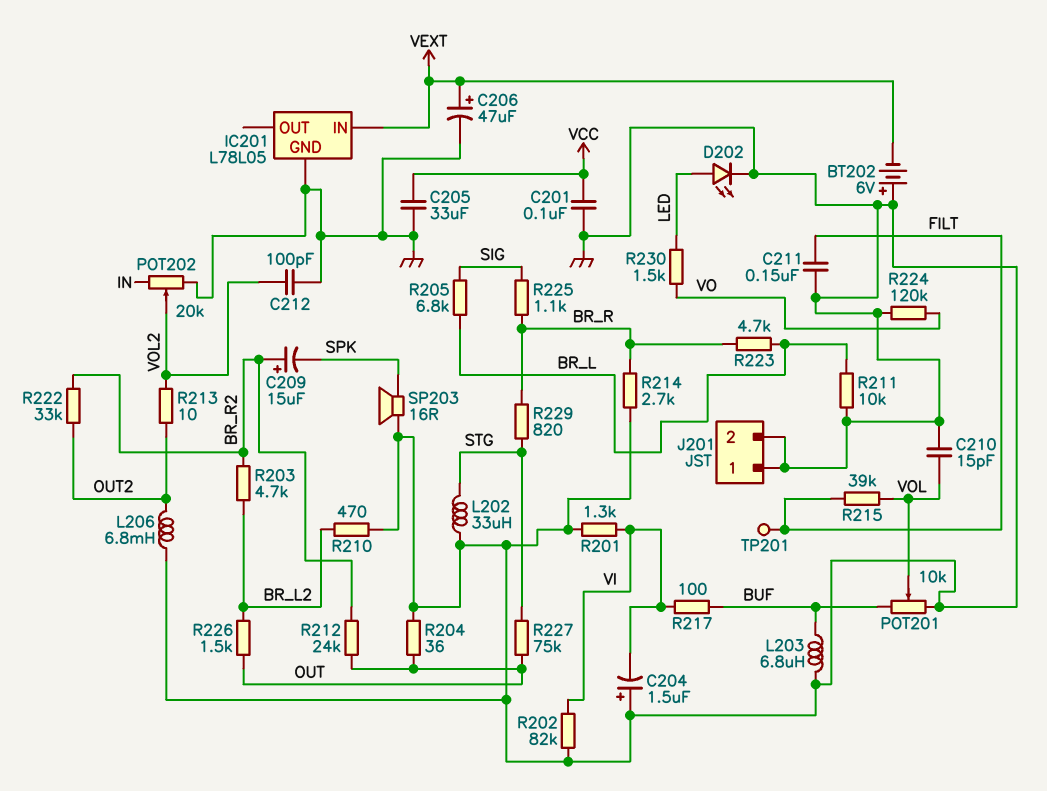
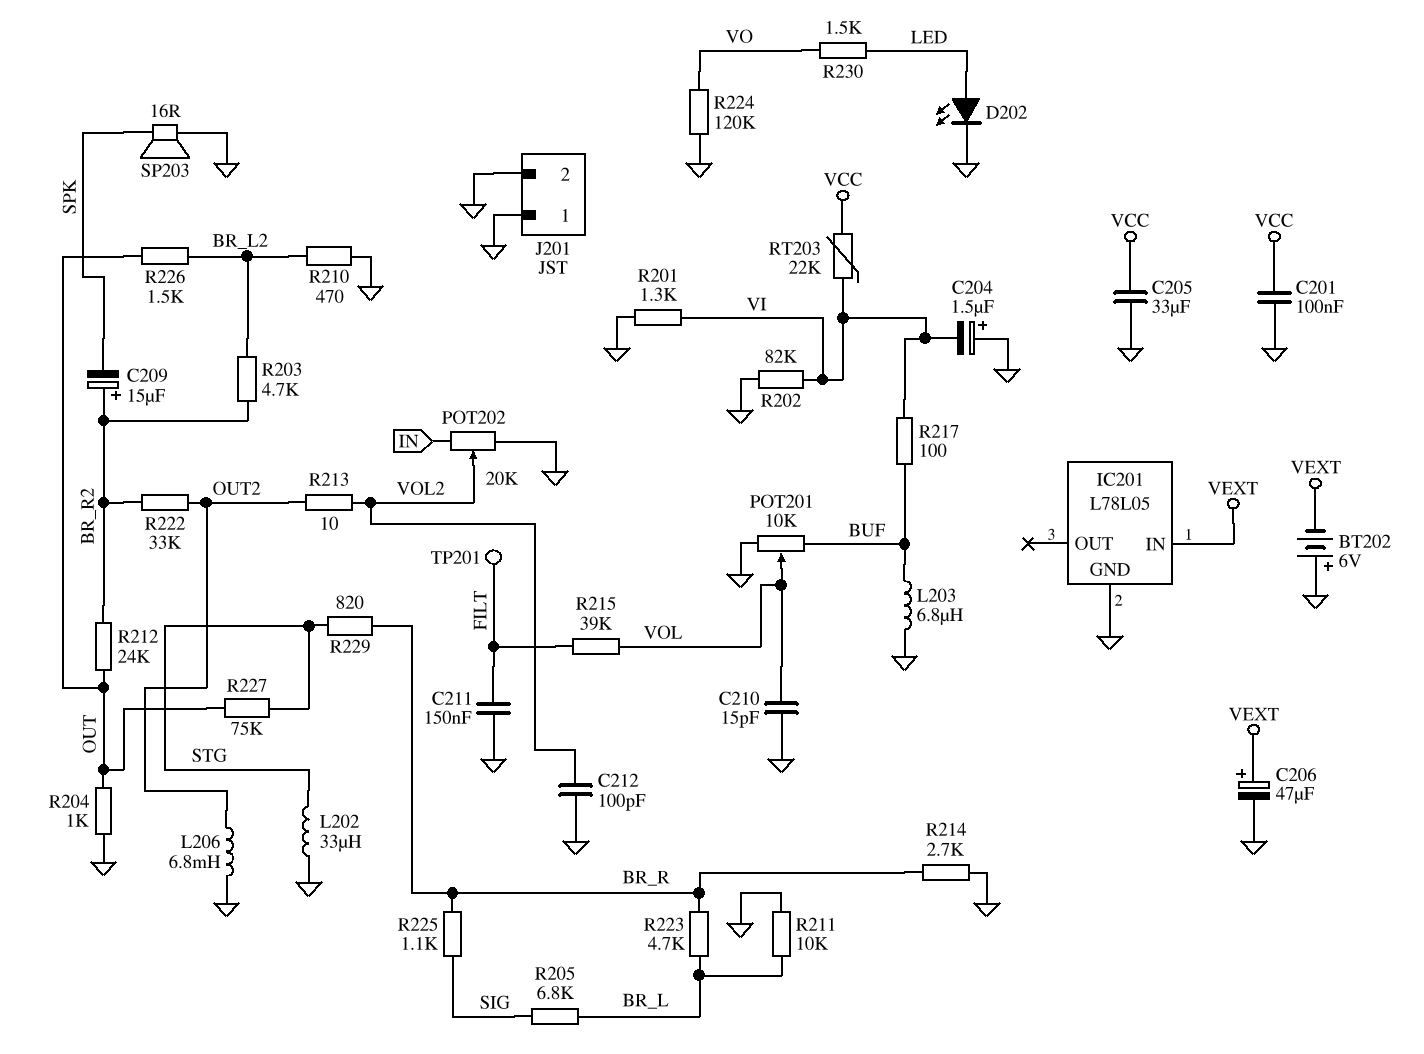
R204: 36 (GND, OUT) -> 1k (GND, OUT)
RT203: none -> 22k (VCC, VI)

